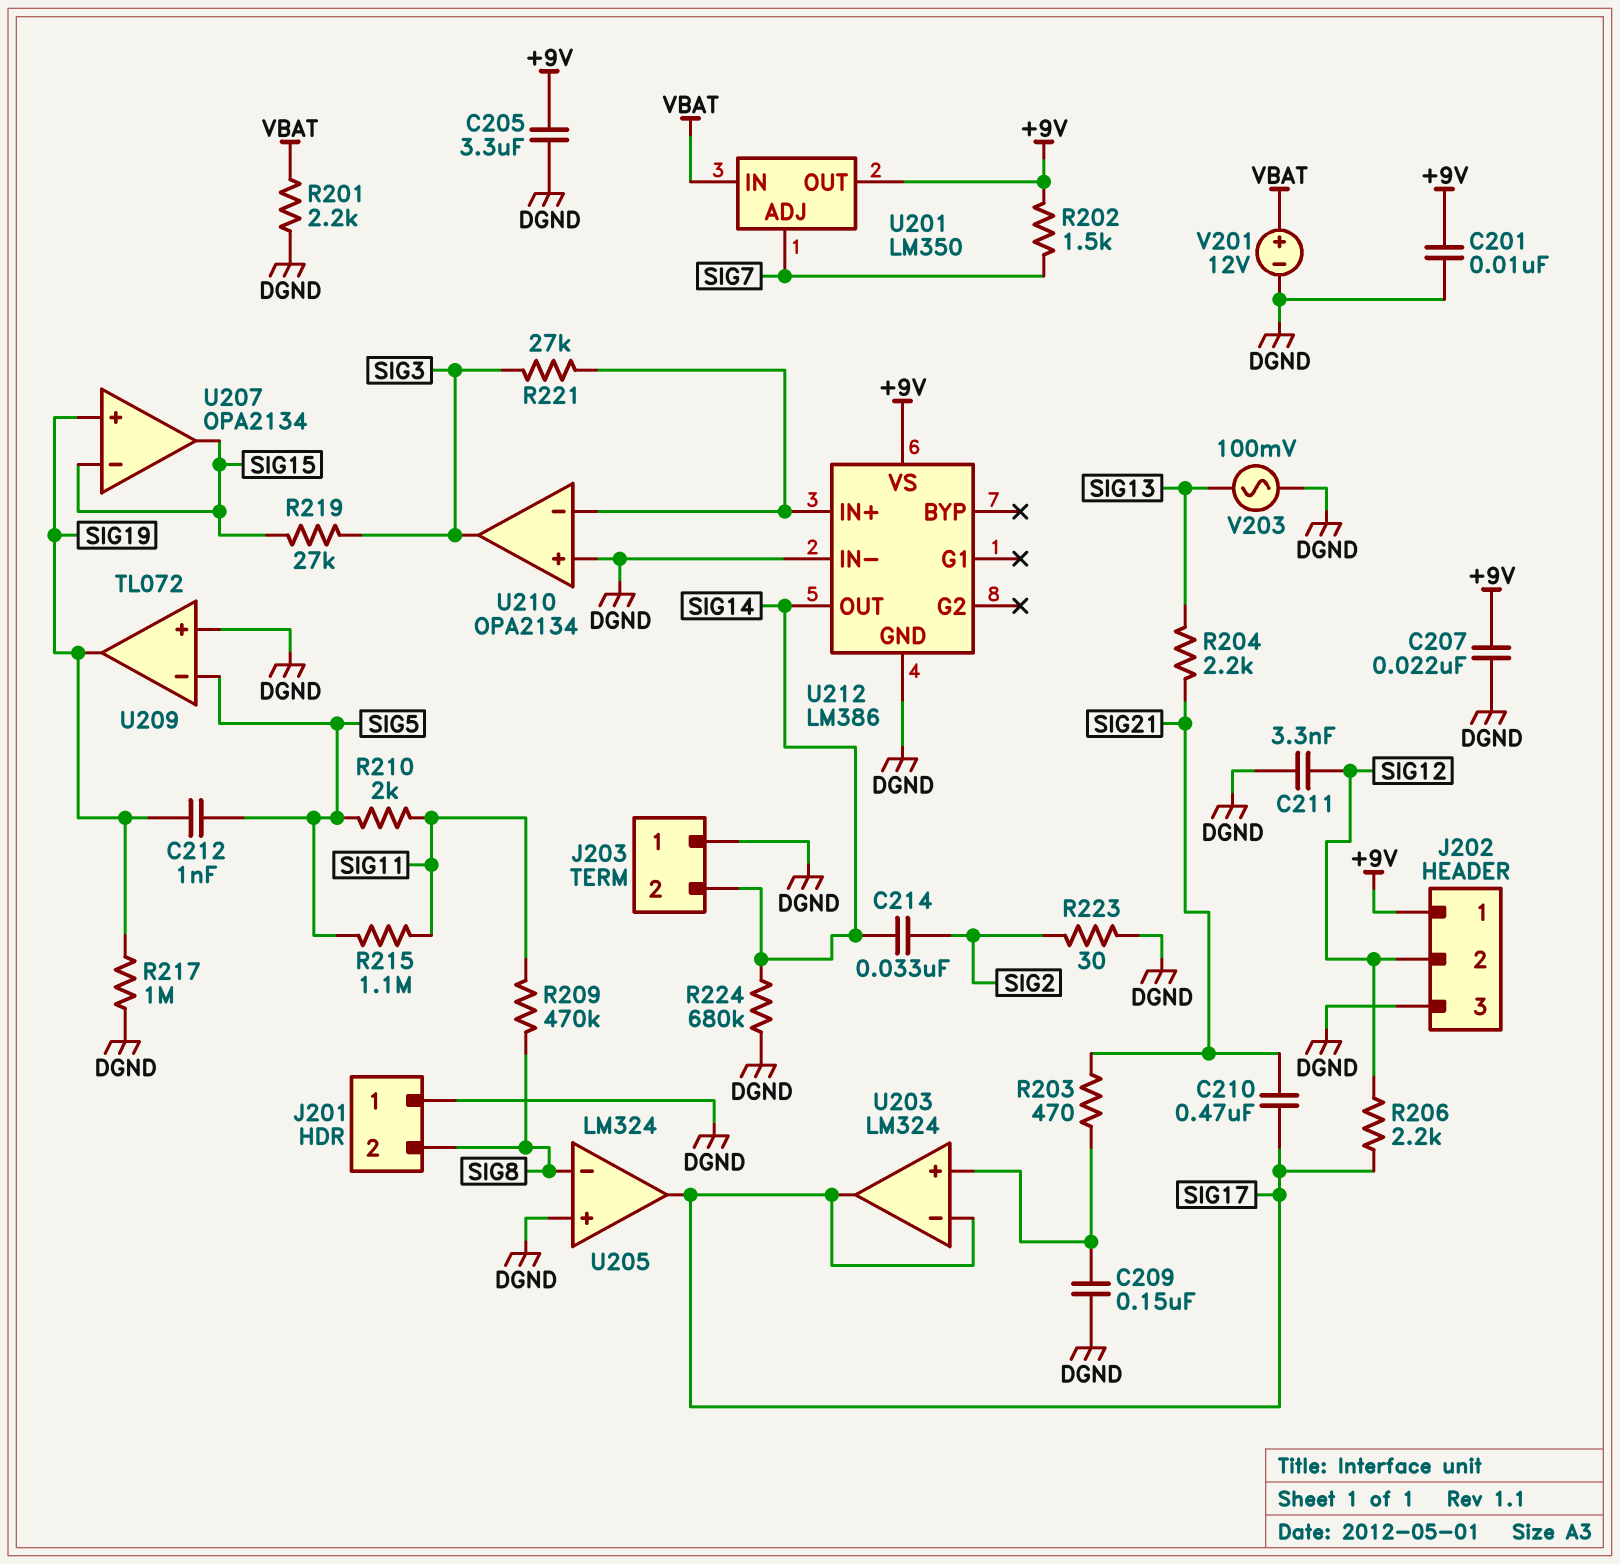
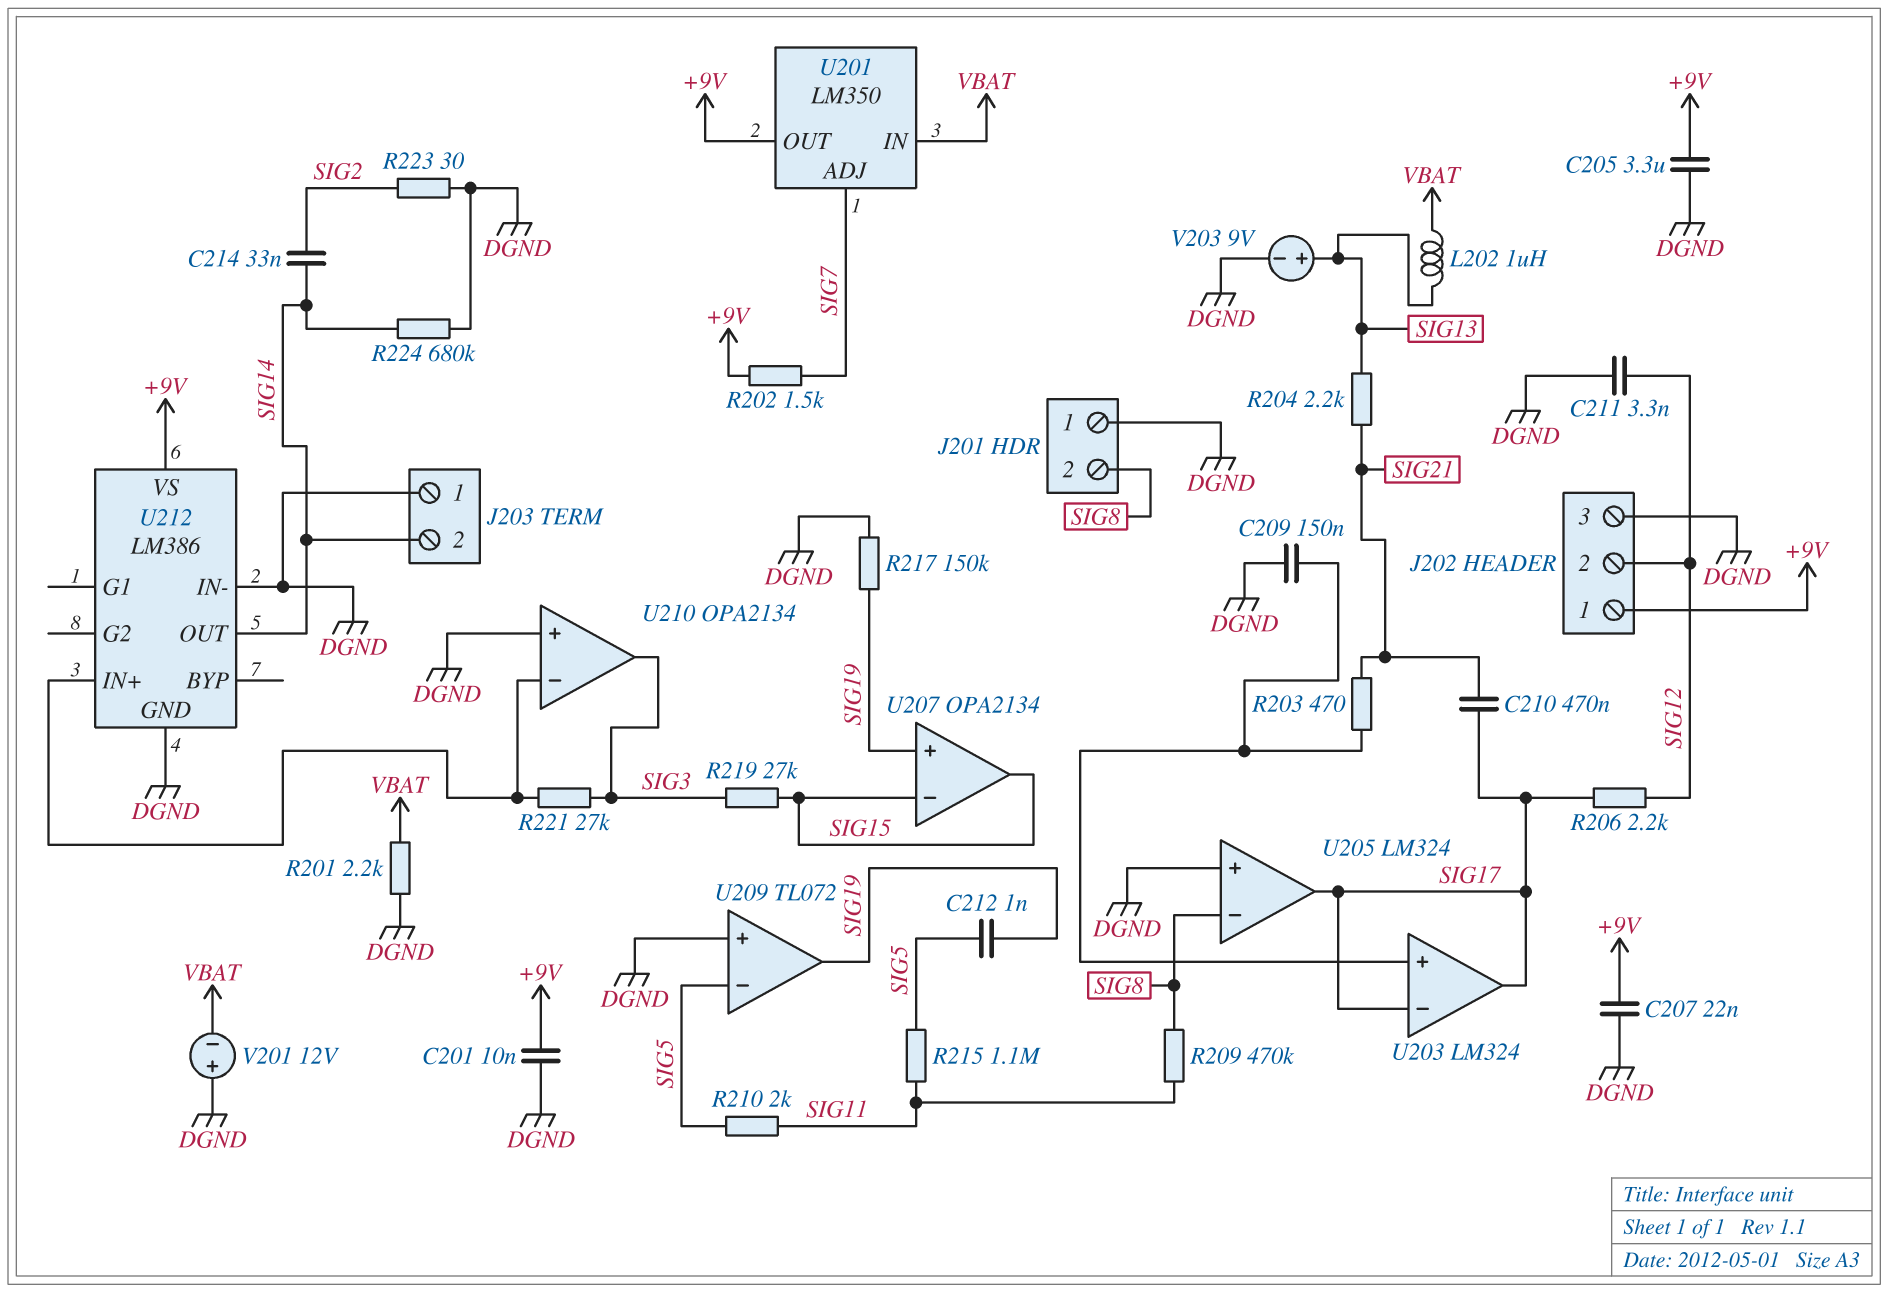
L202: none -> 1uH (SIG13, VBAT)
R217: 1M (DGND, SIG19) -> 150k (DGND, SIG19)
V201: 12V (plus VBAT, minus DGND) -> 12V (plus DGND, minus VBAT)
V203: AC 100mV (DGND, SIG13) -> 9V (plus SIG13, minus DGND)

